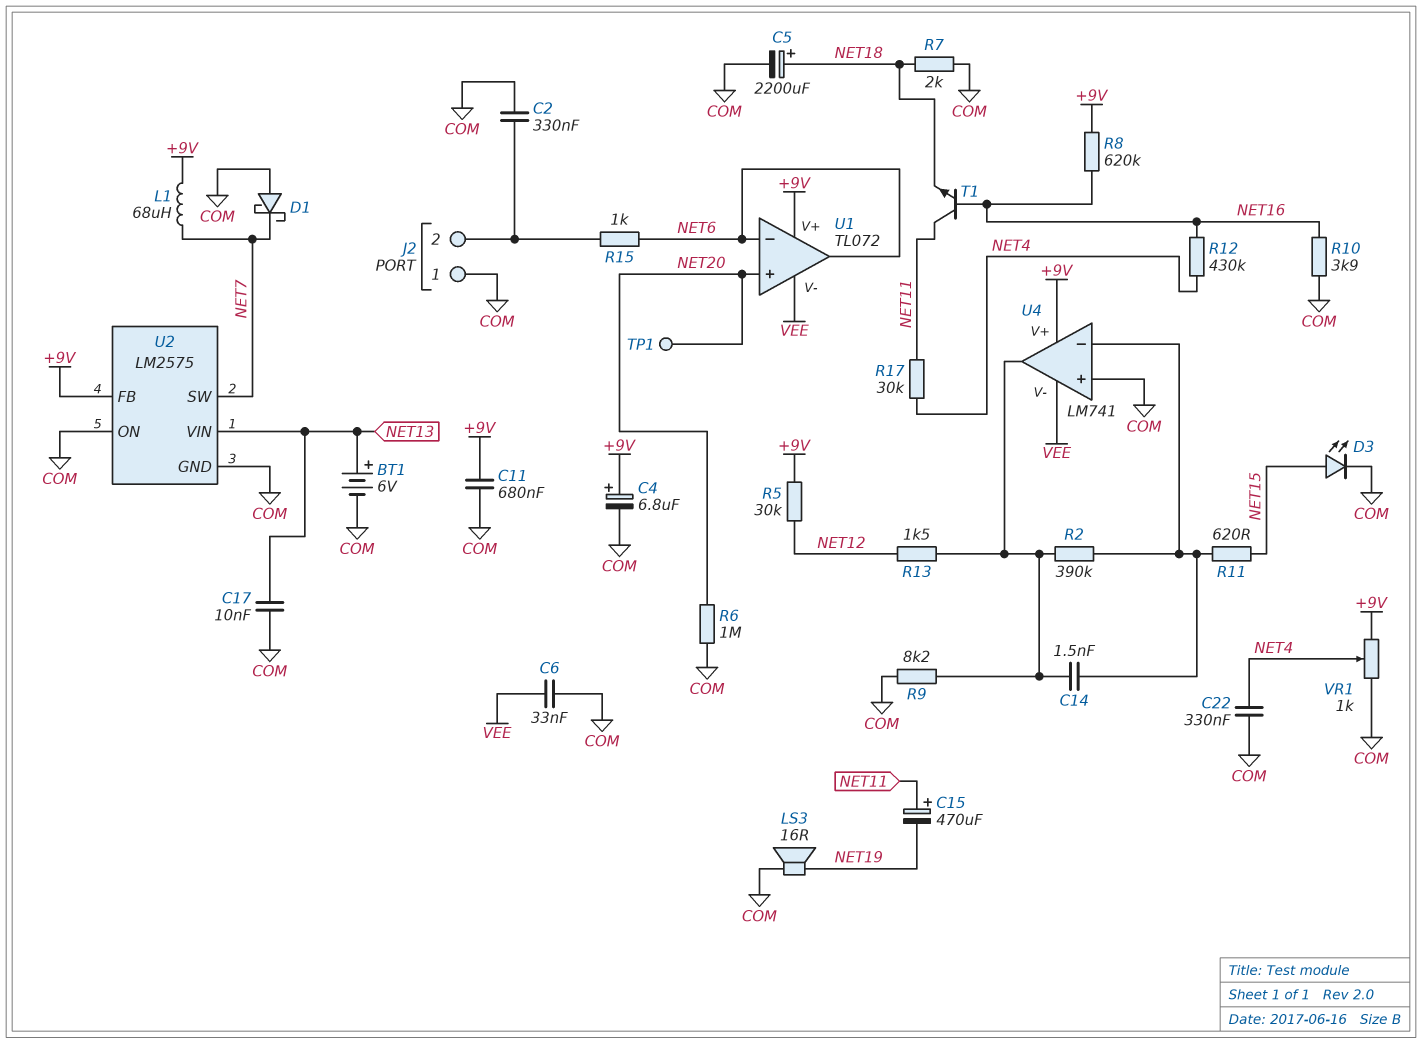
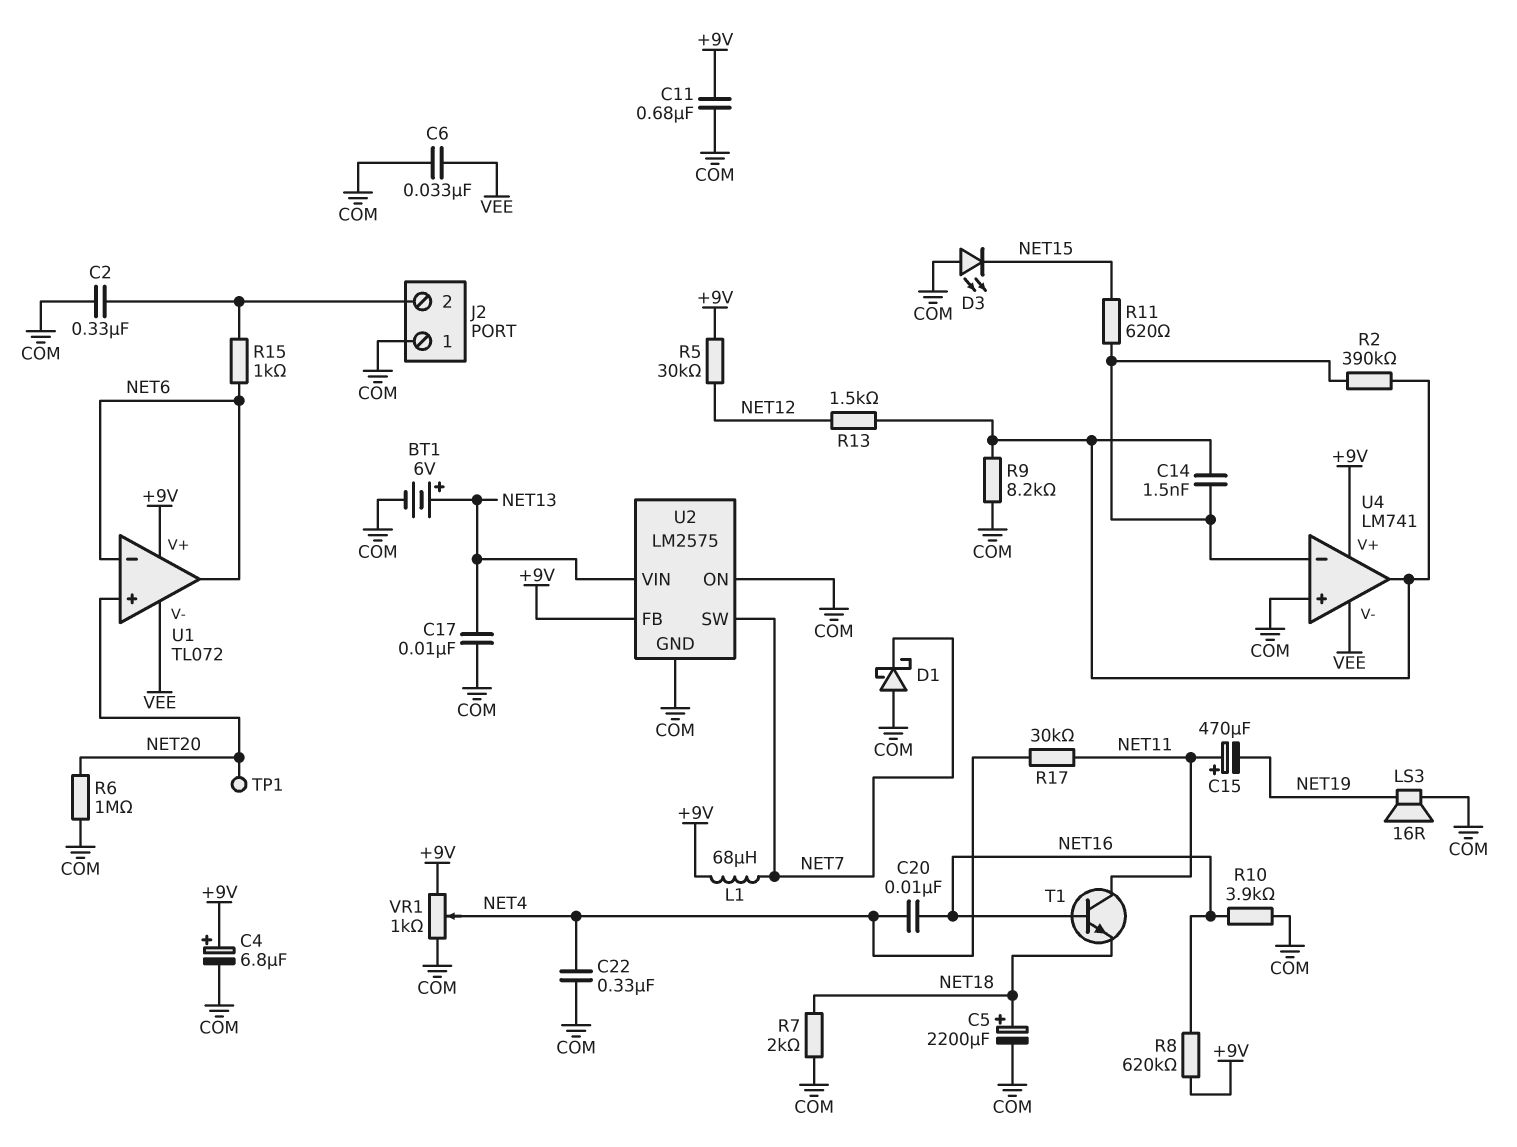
C20: none -> 10nF (NET4, NET16)
D3: LED (A NET15, K COM) -> LED (A COM, K NET15)
R12: 430k (NET4, NET16) -> none

